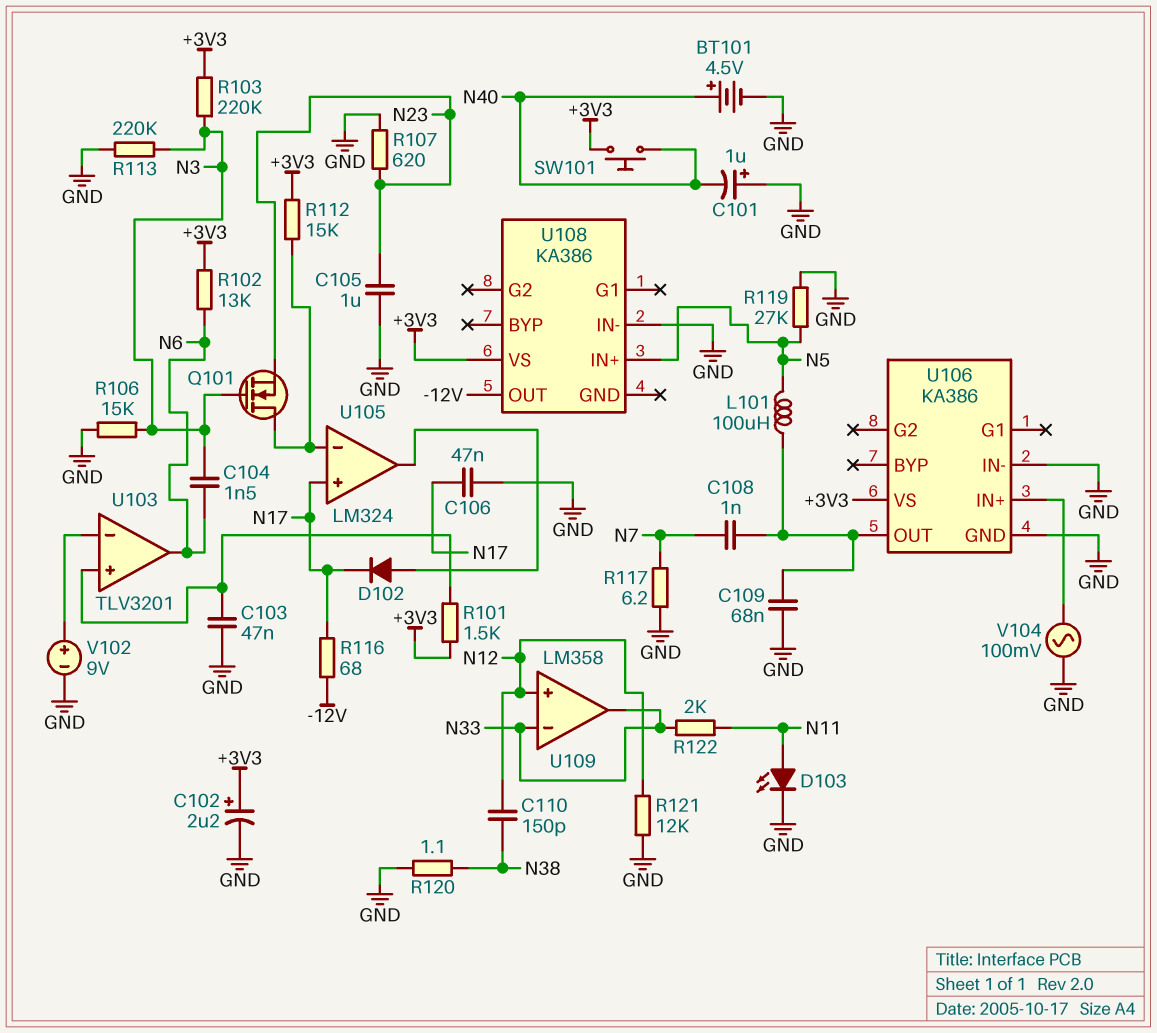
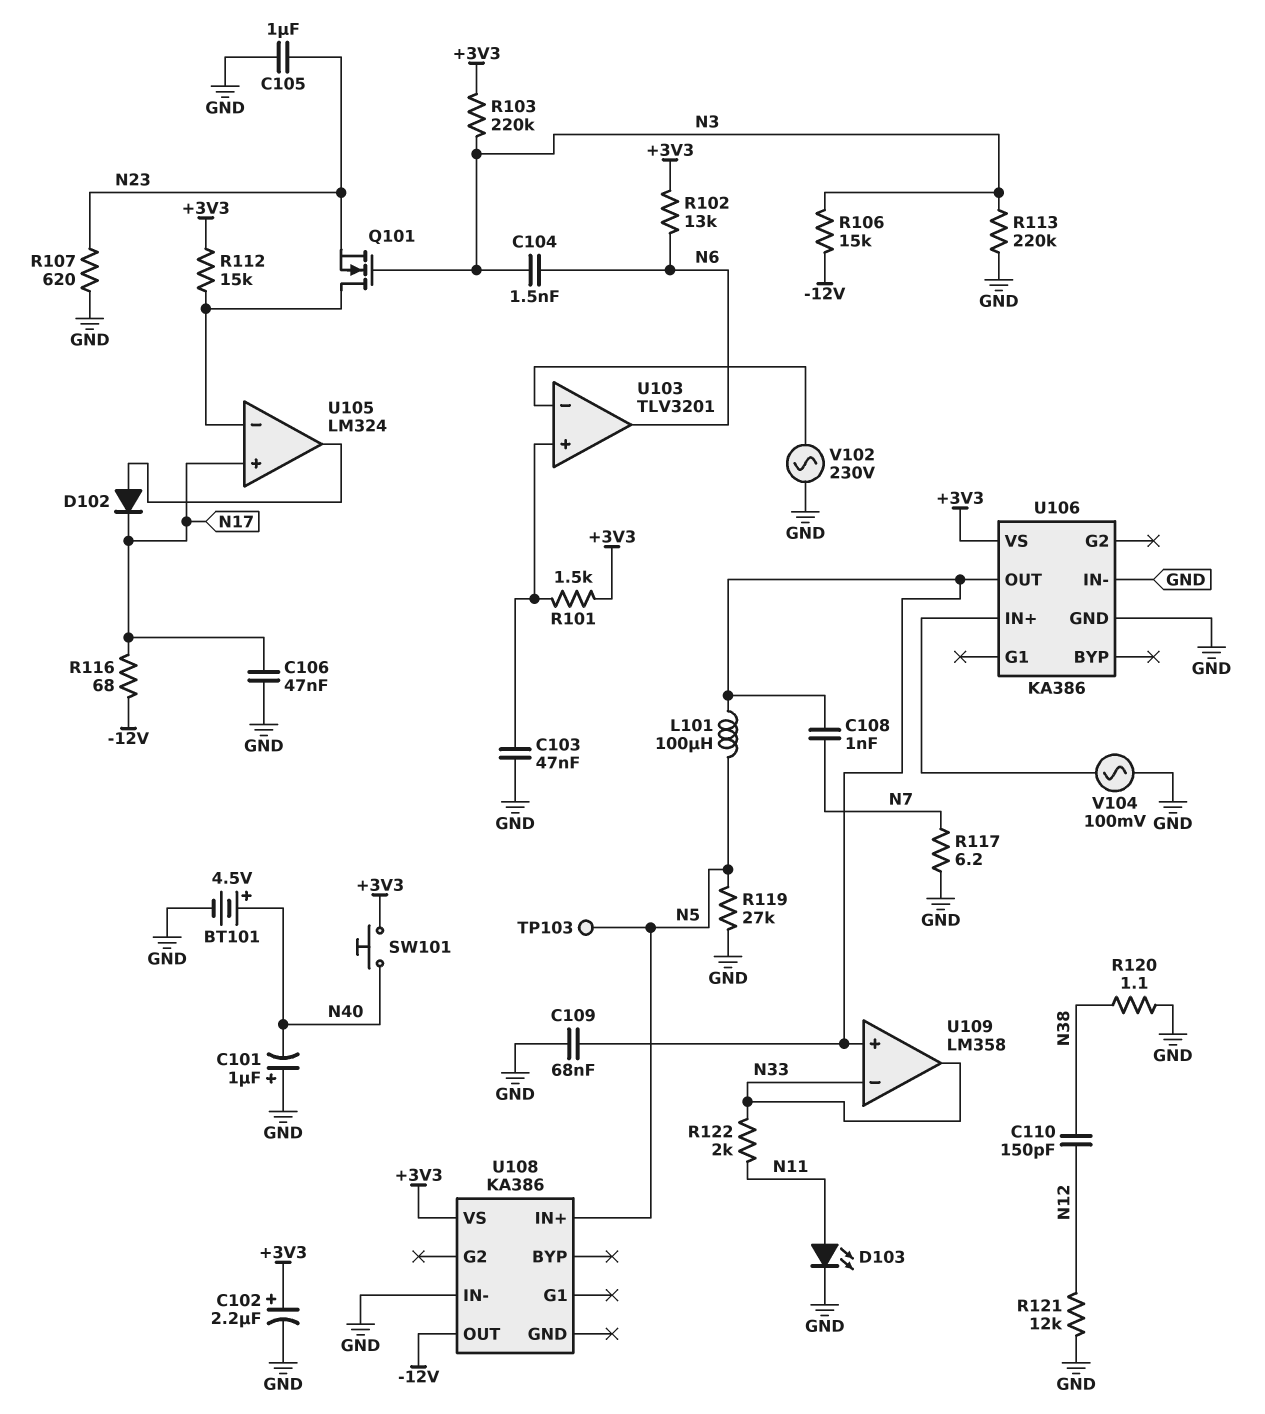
R106: 15k (GND, N3) -> 15k (-12V, N3)
TP103: none -> test point (N5)
U109 pin in+: N12 -> U106/OUT
V102: 9V (plus U103/in-, minus GND) -> AC 230V (GND, U103/in-)

